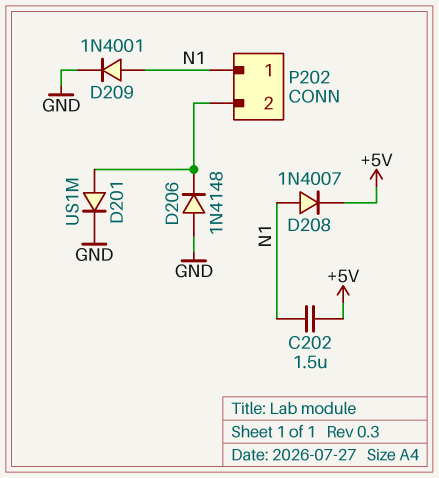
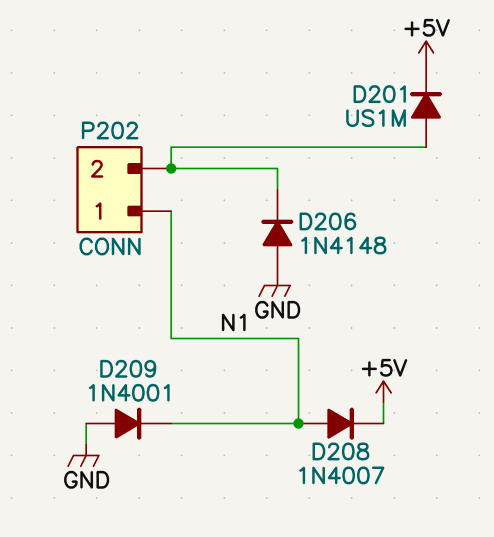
C202: 1.5uF (+5V, N1) -> none
D201: diode US1M (A P202/2, K GND) -> diode US1M (A P202/2, K +5V)
D209: diode 1N4001 (A N1, K GND) -> diode 1N4001 (A GND, K N1)

